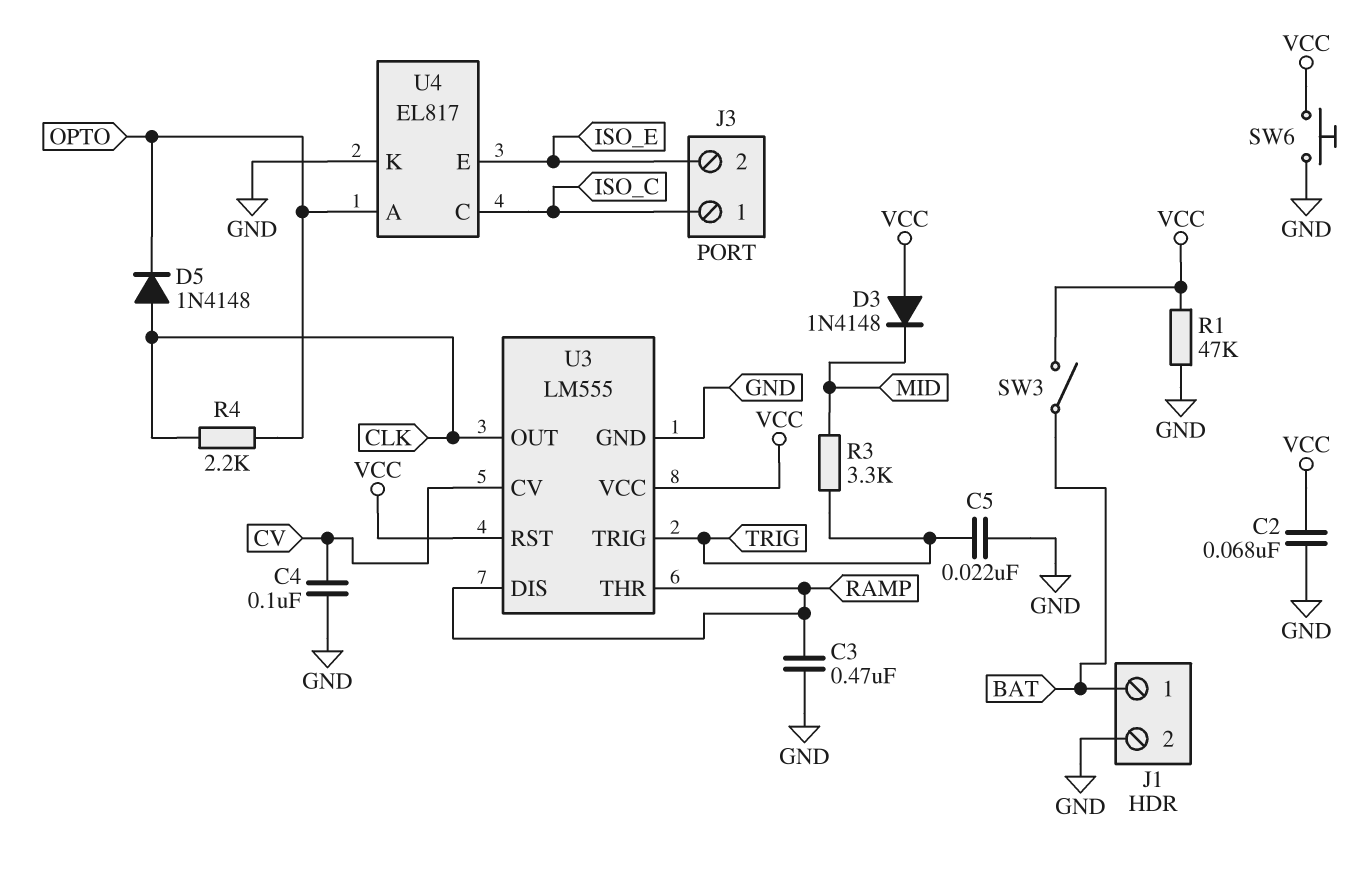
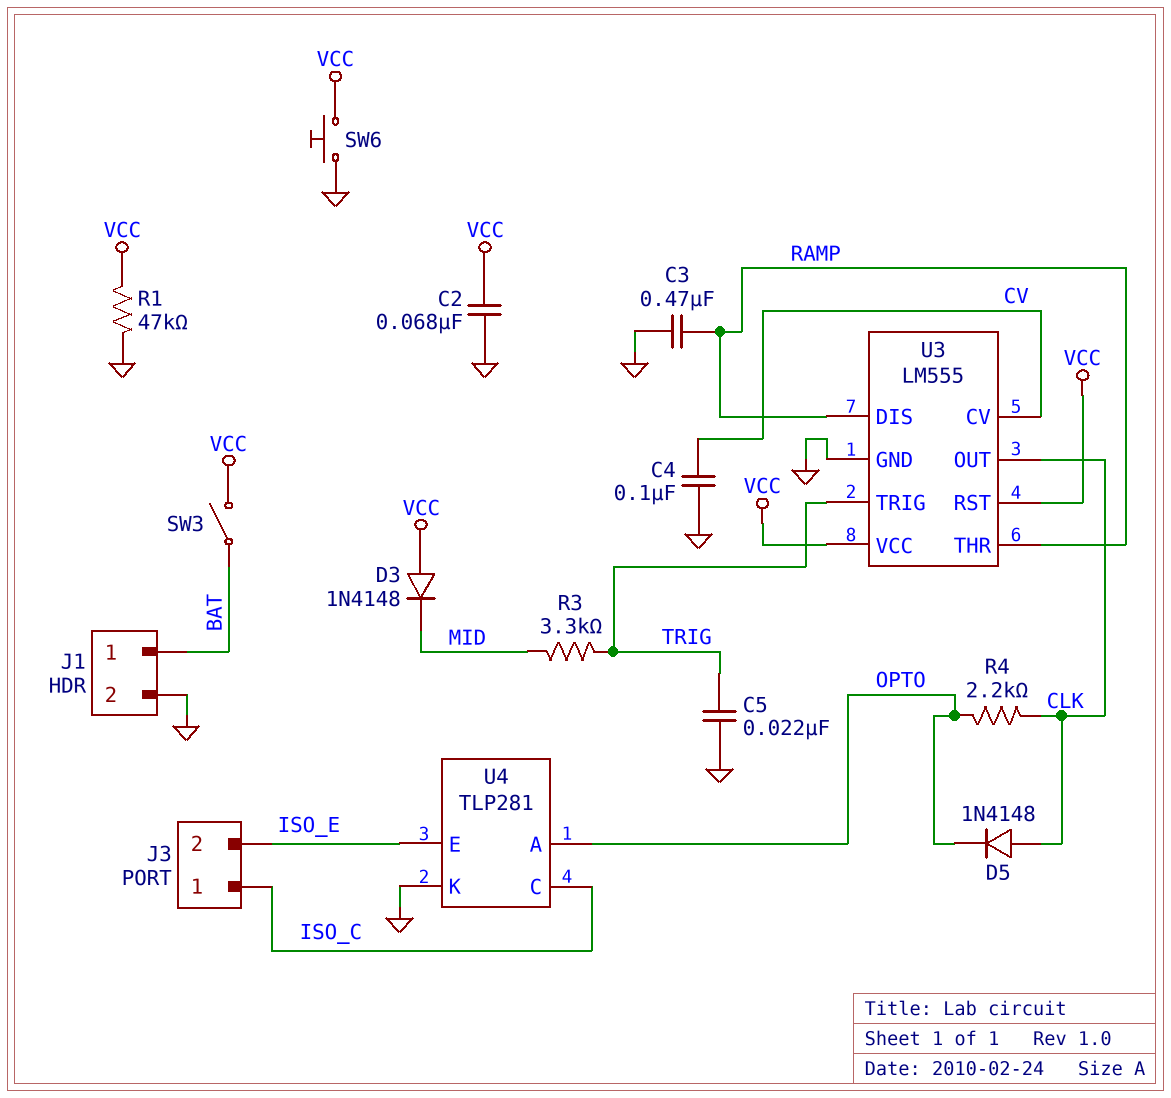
U4: EL817 -> TLP281

